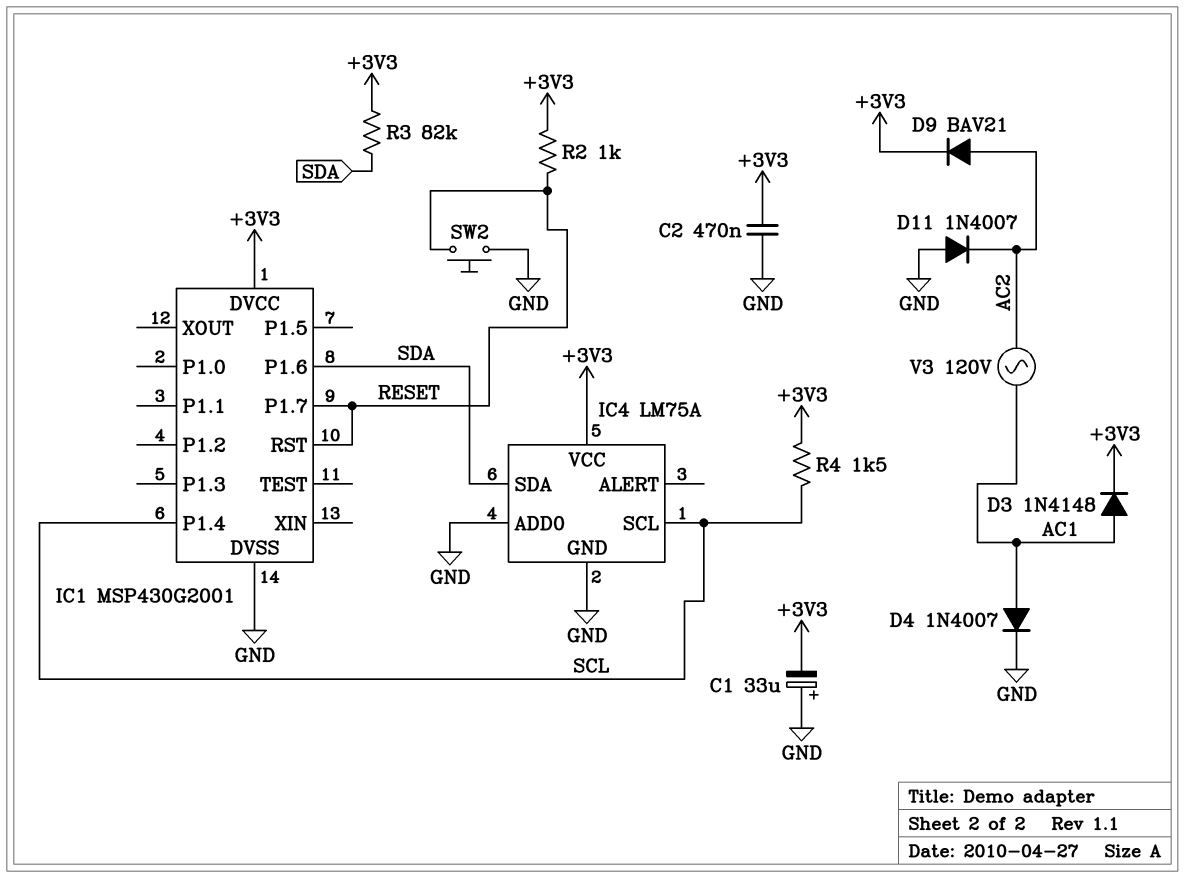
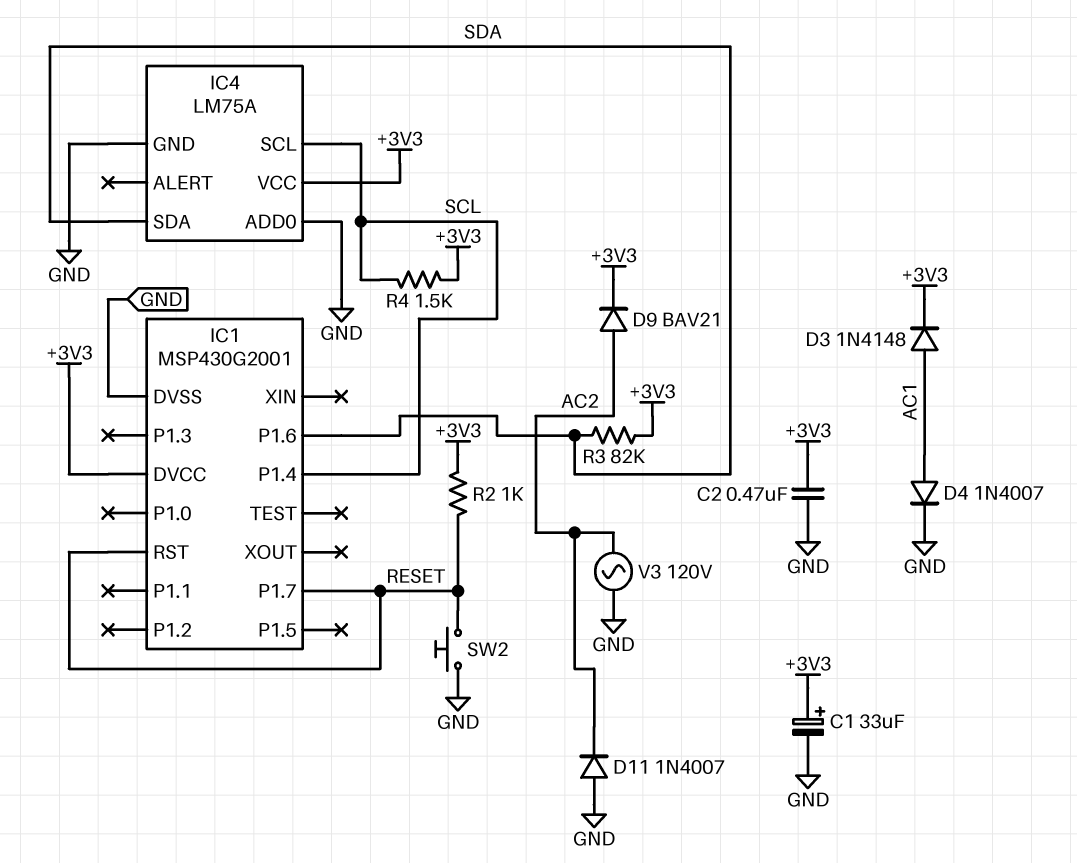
C1: 33uF (plus GND, minus +3V3) -> 33uF (plus +3V3, minus GND)
V3: AC 120V (AC1, AC2) -> AC 120V (AC2, GND)

